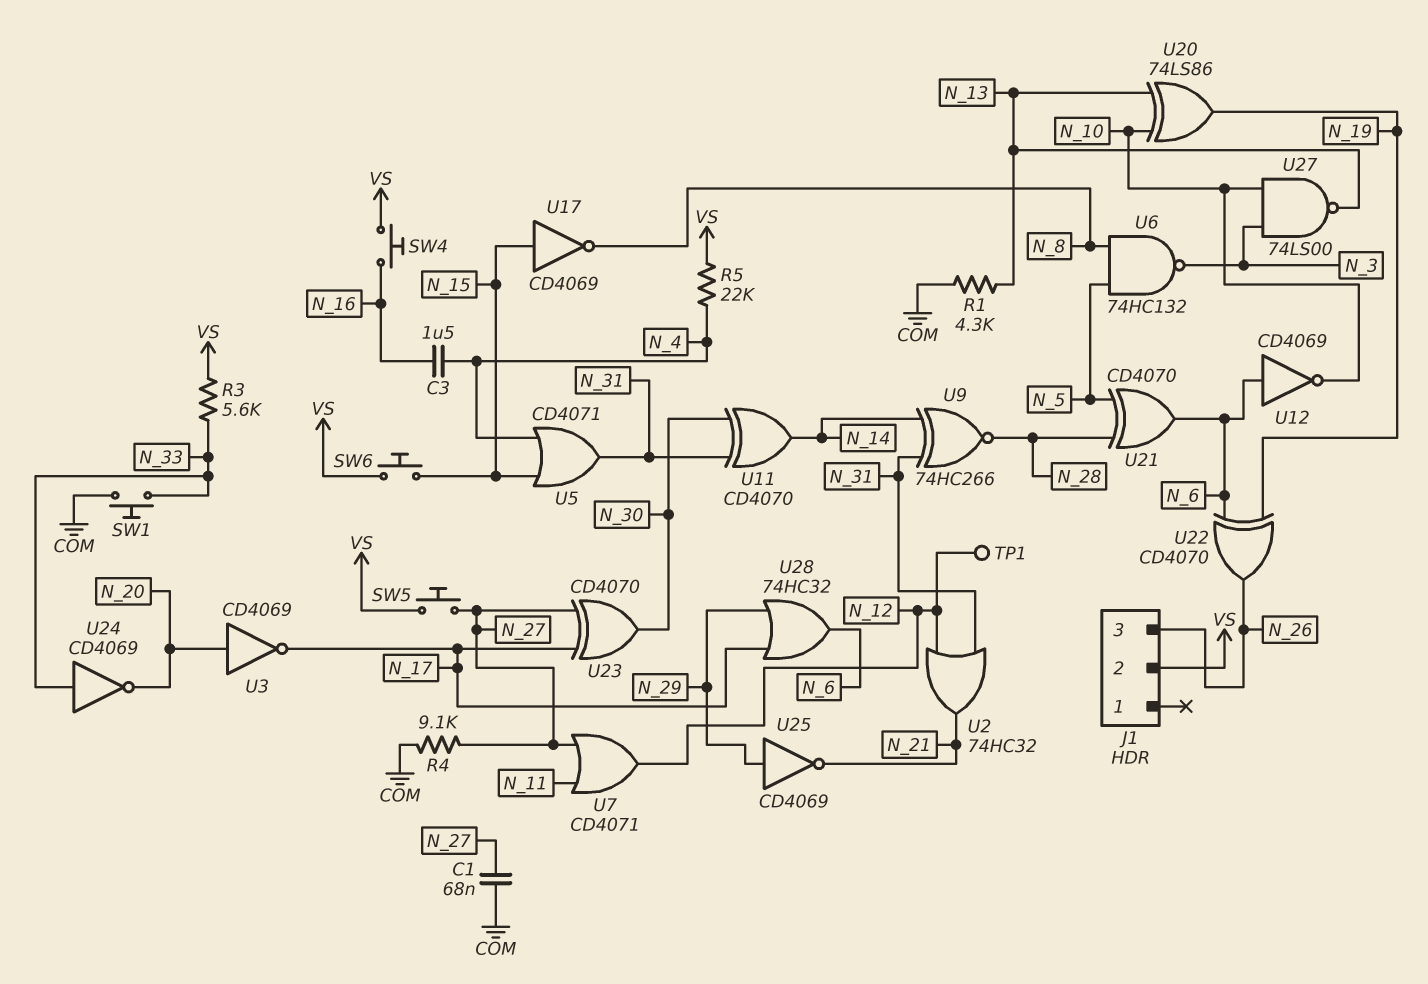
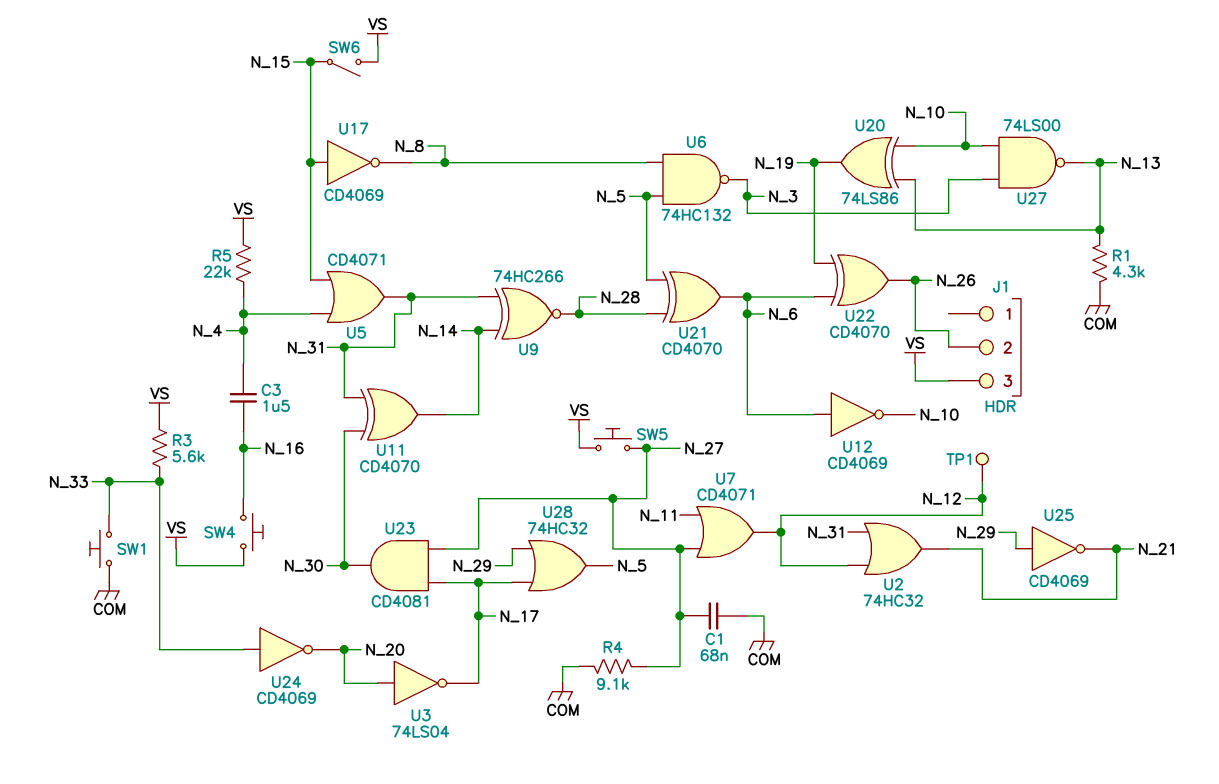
J1 pin 2: VS -> N_26
J1 pin 3: N_26 -> VS
SW6: button (N_15, VS) -> switch (N_15, VS)
U3: NOT CD4069 (in N_20, out N_17) -> NOT 74LS04 (in N_20, out N_17)
U23: XOR CD4070 (in N_17, in N_27, out N_30) -> AND CD4081 (in N_17, in N_27, out N_30)
U28: OR 74HC32 (in N_17, in N_29, out N_6) -> OR 74HC32 (in N_17, in N_29, out N_5)

